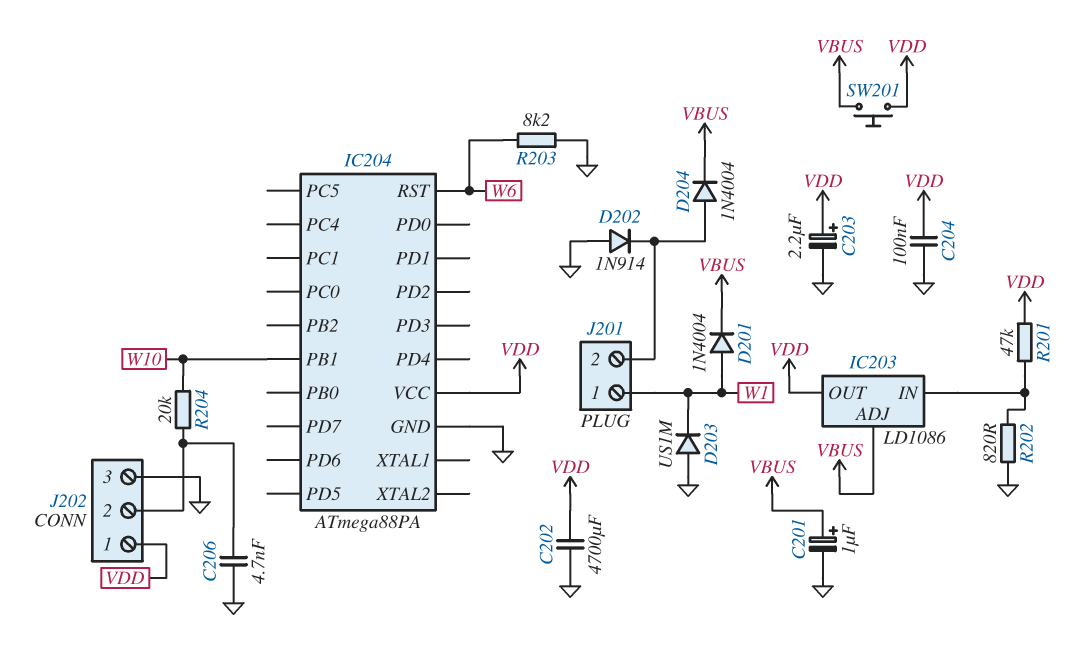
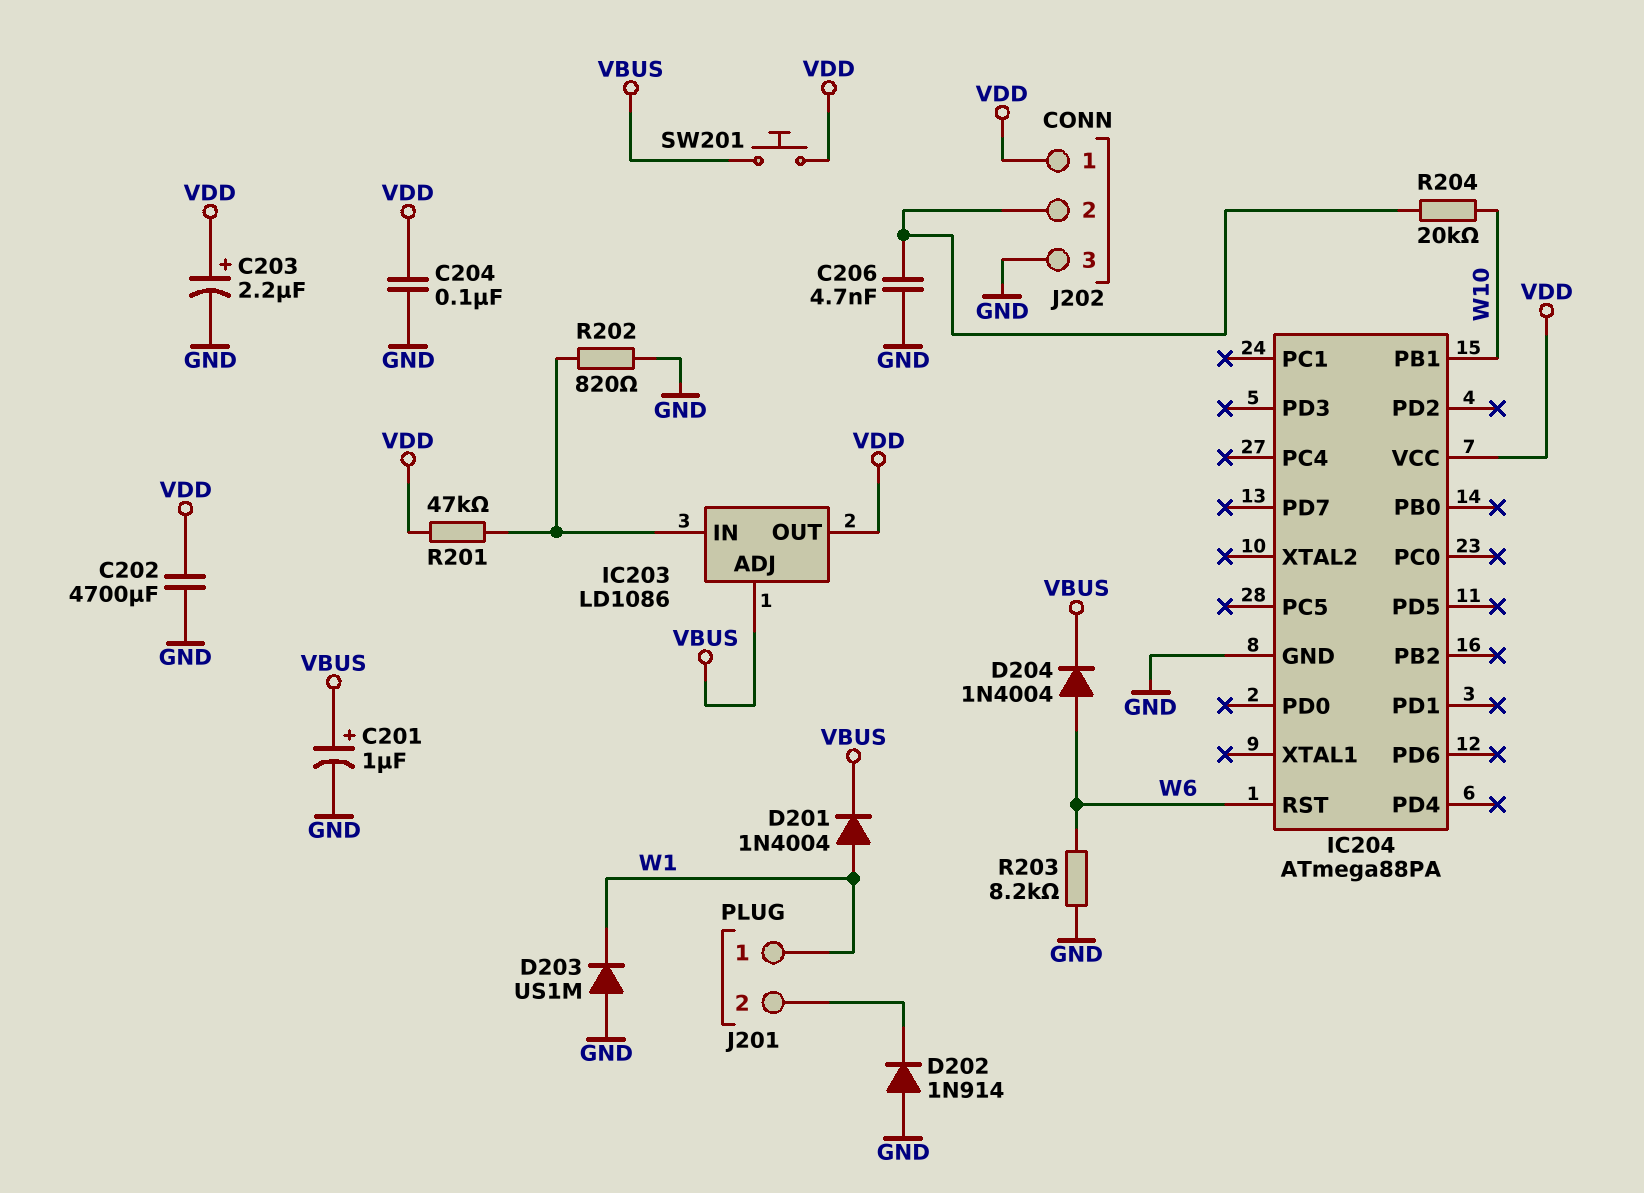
D204: diode 1N4004 (A J201/2, K VBUS) -> diode 1N4004 (A W6, K VBUS)

